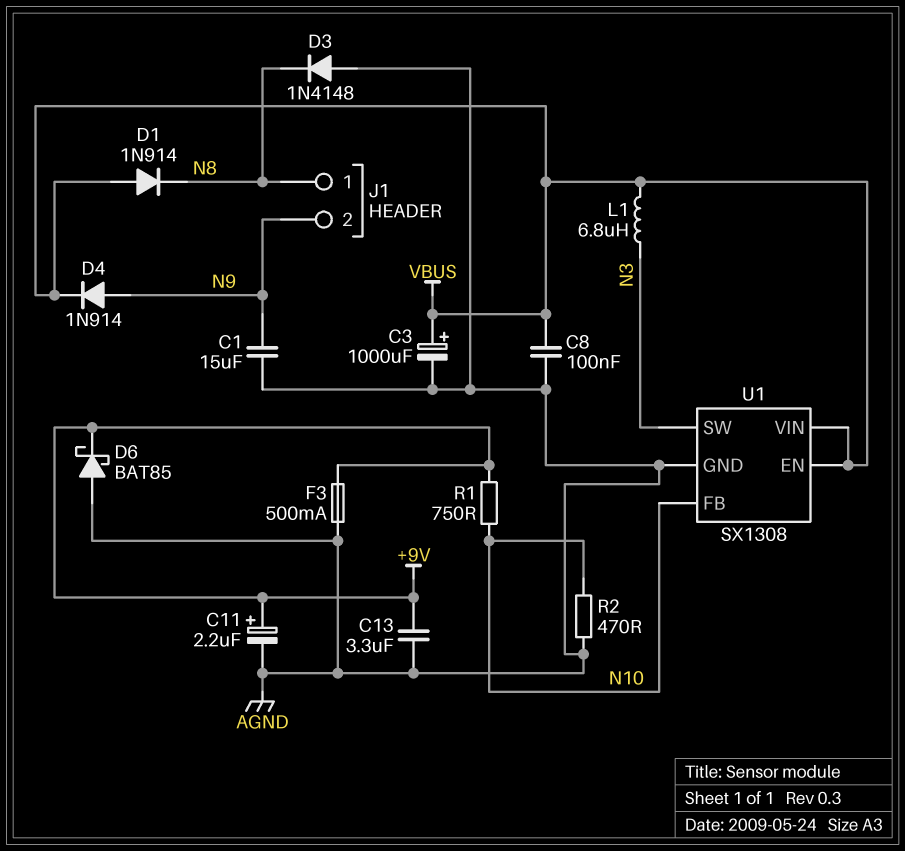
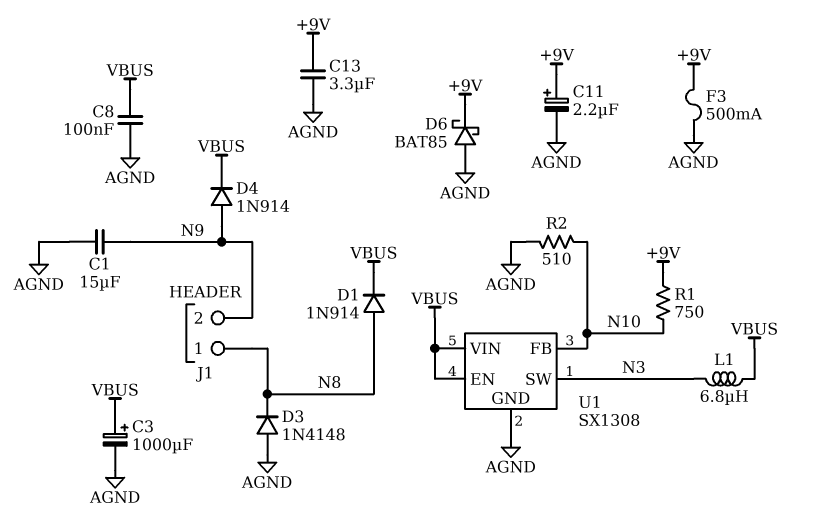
D1: diode 1N914 (A VBUS, K N8) -> diode 1N914 (A N8, K VBUS)
R2: 470 (AGND, N10) -> 510 (AGND, N10)

